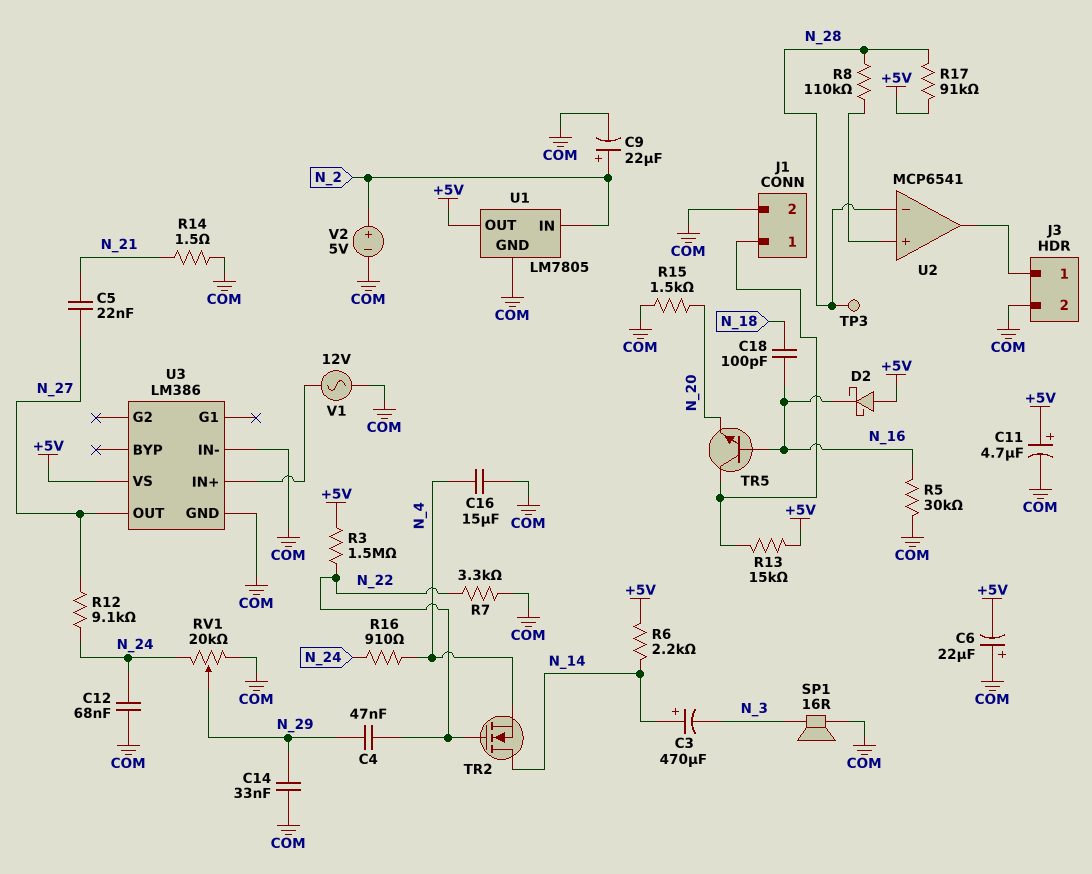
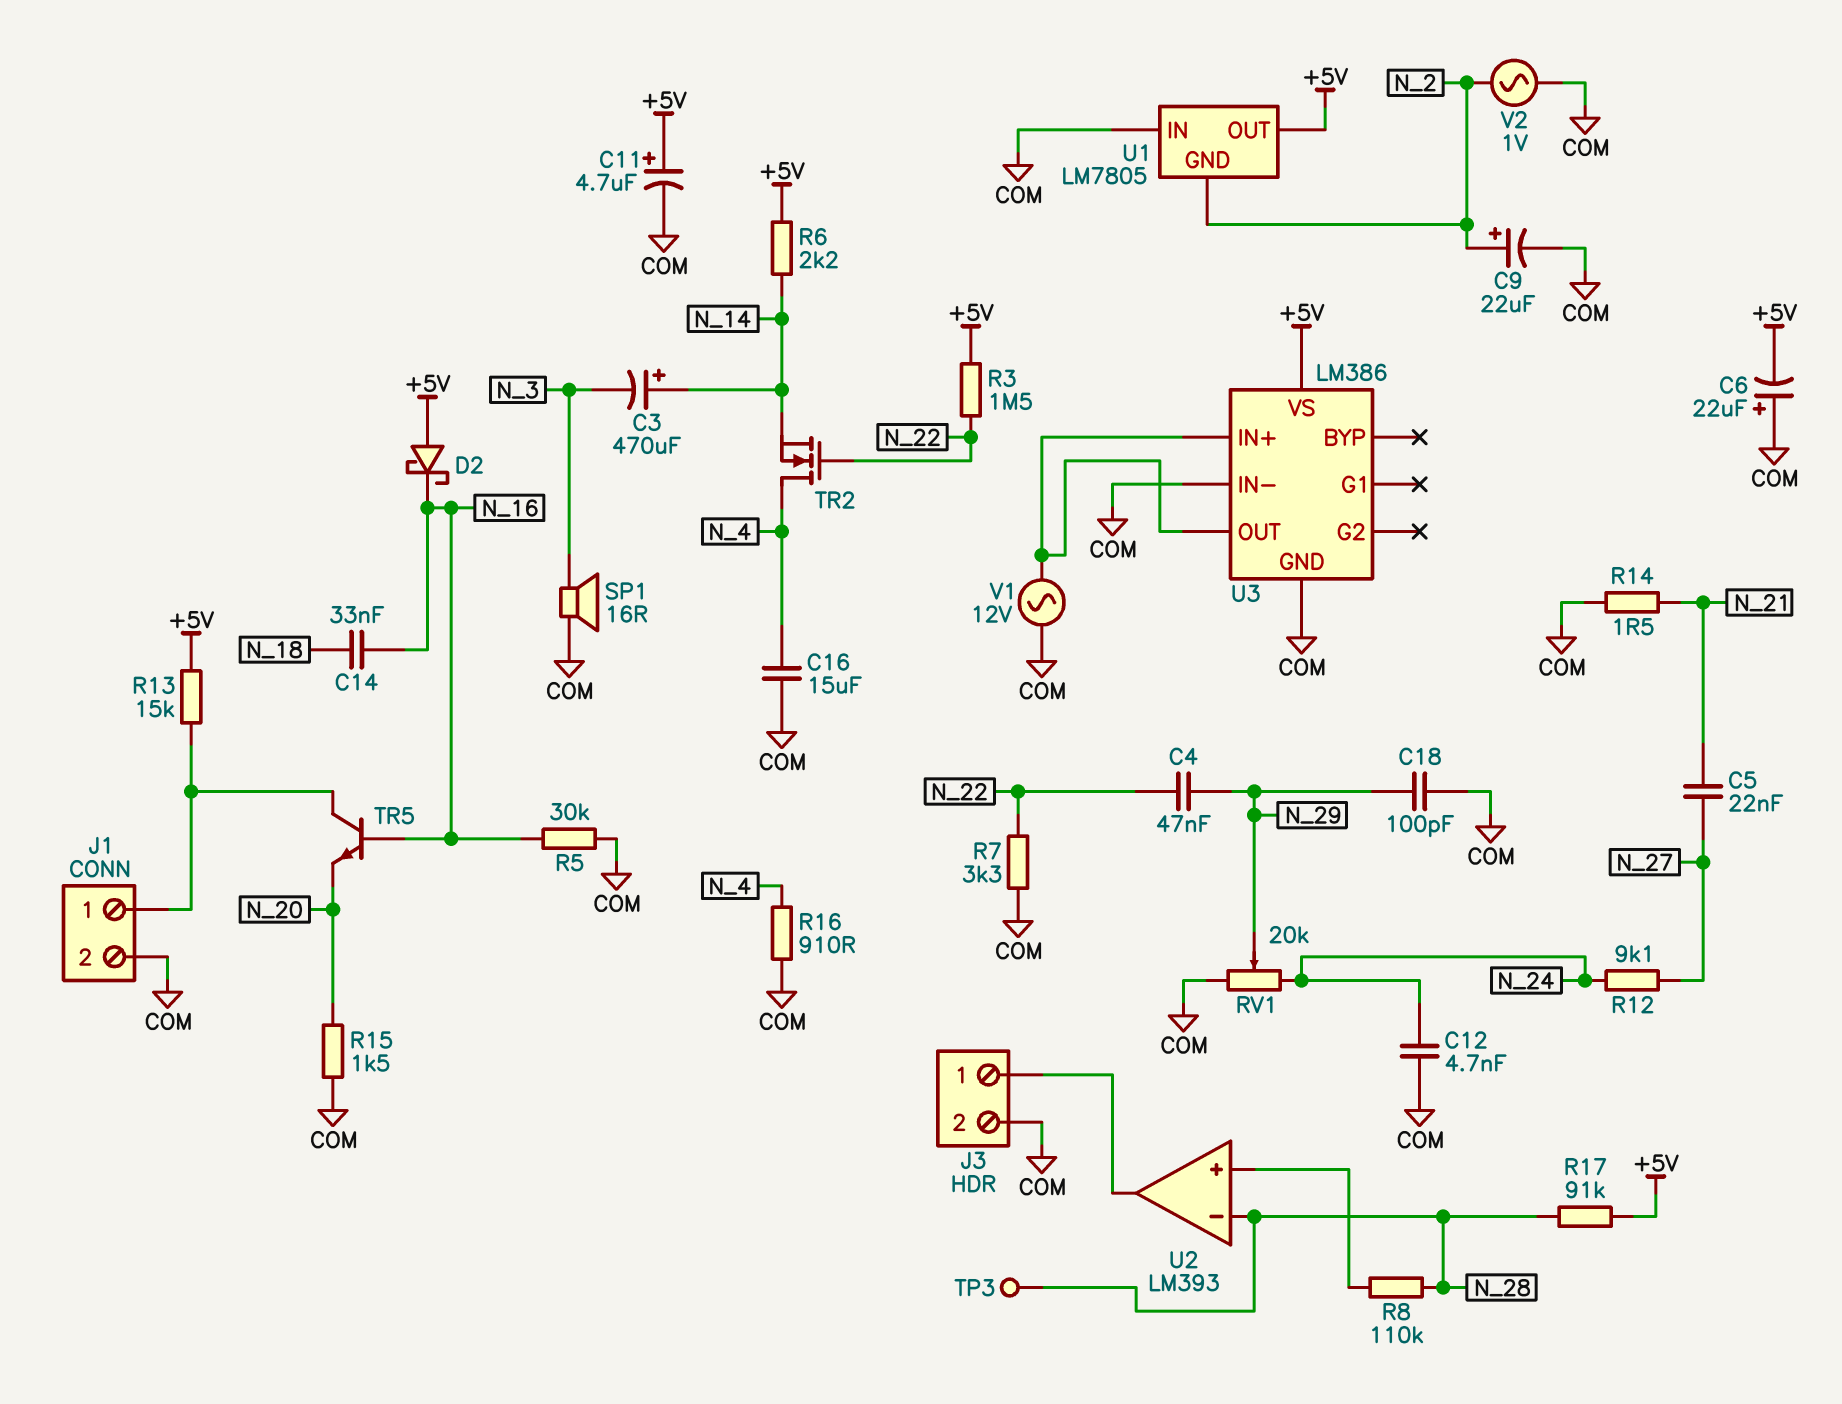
C12: 68nF (COM, N_24) -> 4.7nF (COM, N_24)
C14: 33nF (COM, N_29) -> 33nF (N_16, N_18)
C18: 100pF (N_16, N_18) -> 100pF (COM, N_29)
R16: 910 (N_4, N_24) -> 910 (COM, N_4)
TR2: NMOS (G N_22, D N_14, S N_4) -> NMOS (G N_22, D N_4, S N_14)
U1 pin GND: COM -> N_2
U1 pin IN: N_2 -> COM
U2: MCP6541 -> LM393
U3 pin OUT: N_27 -> U3/IN+
V2: 5V (plus N_2, minus COM) -> AC 1V (COM, N_2)

